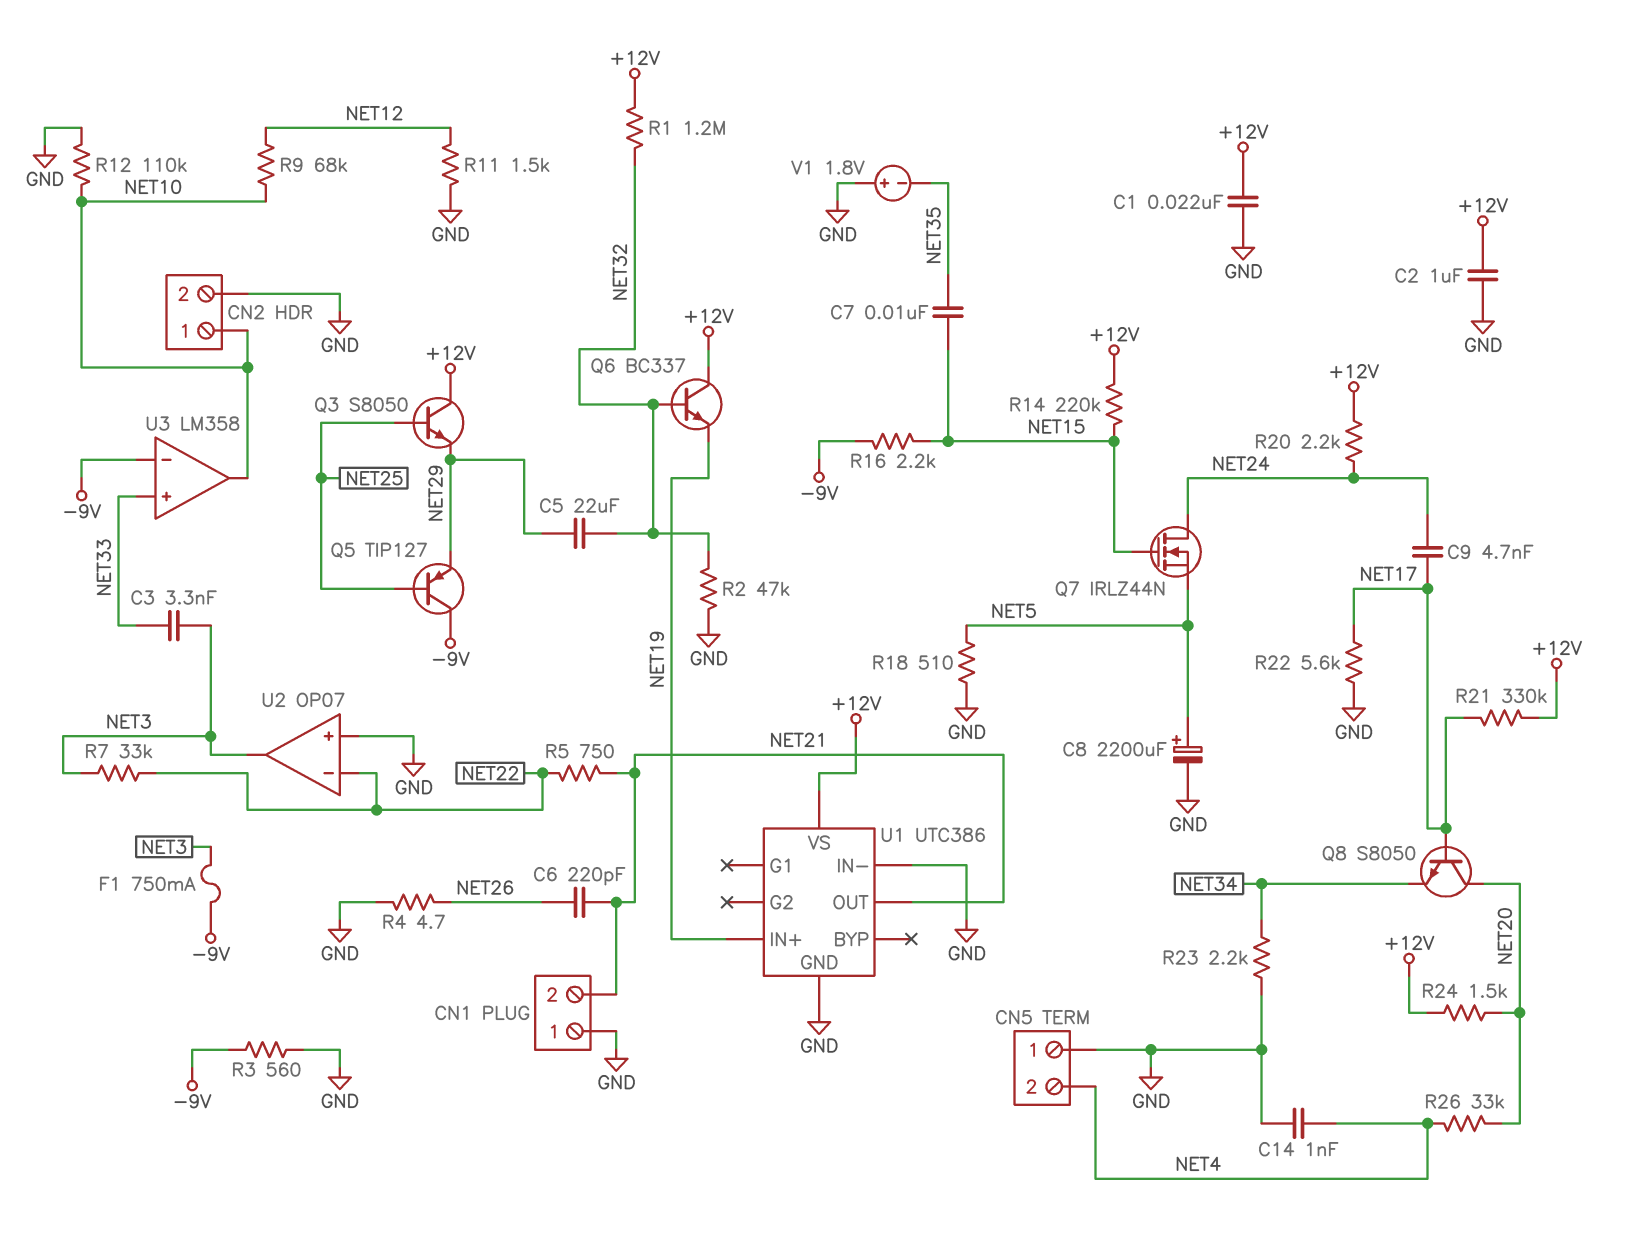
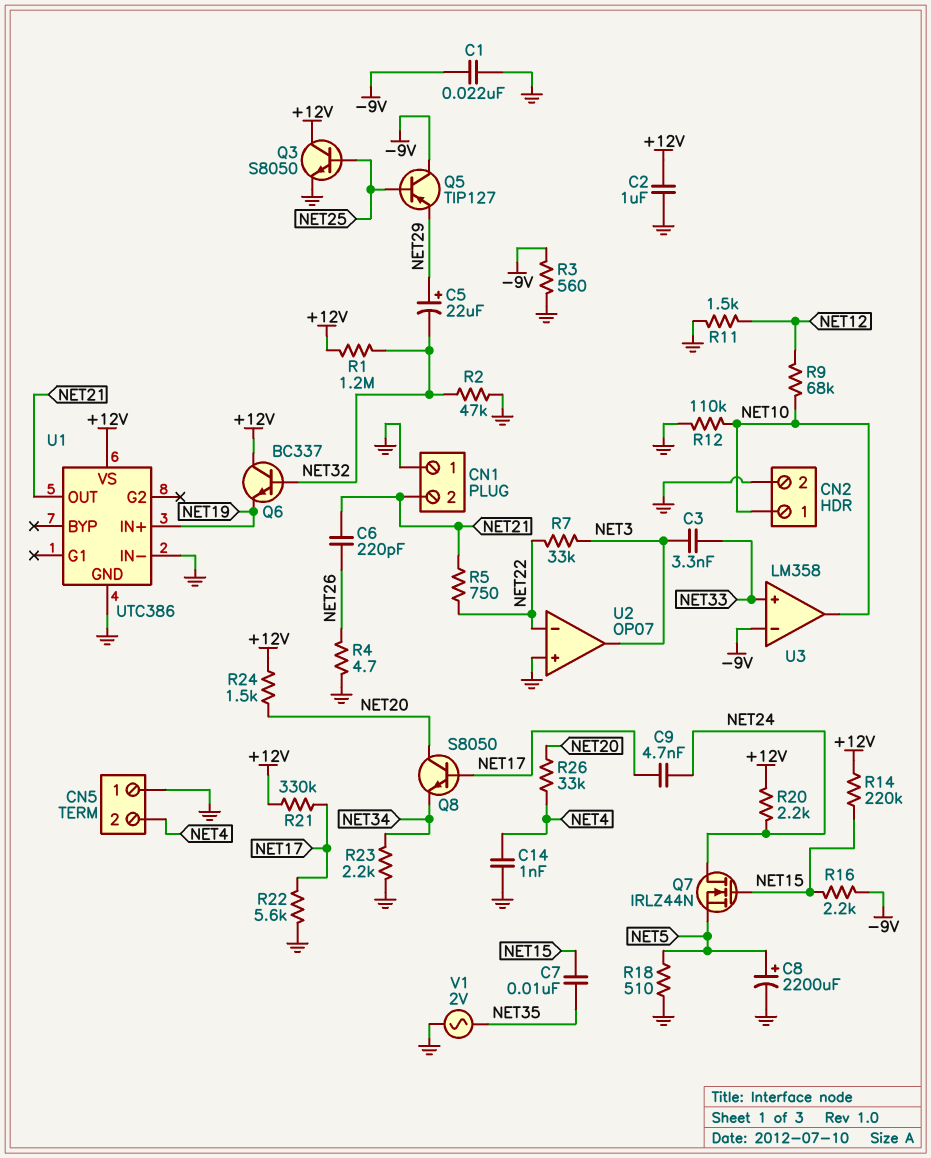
C1: 22nF (+12V, GND) -> 22nF (-9V, GND)
C5: 22uF (NET29, NET32) -> 22uF (plus NET29, minus NET32)
F1: 750mA (-9V, NET3) -> none
Q3: NPN S8050 (B NET25, C +12V, E NET29) -> NPN S8050 (B NET25, C +12V, E GND)
V1: 1.8V (plus GND, minus NET35) -> AC 2V (GND, NET35)

